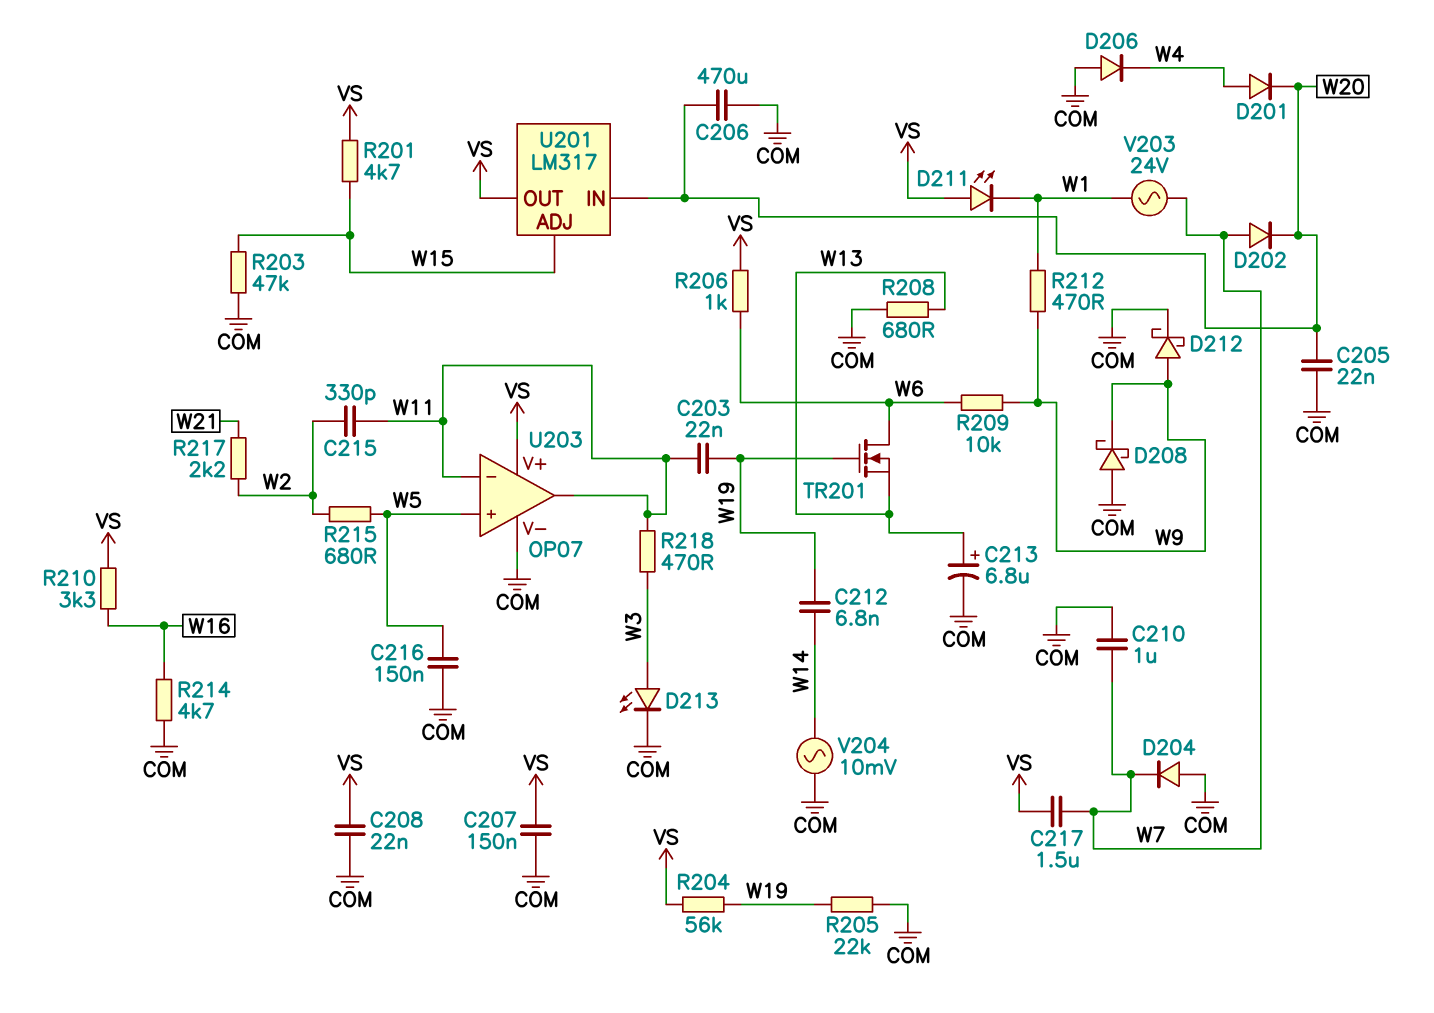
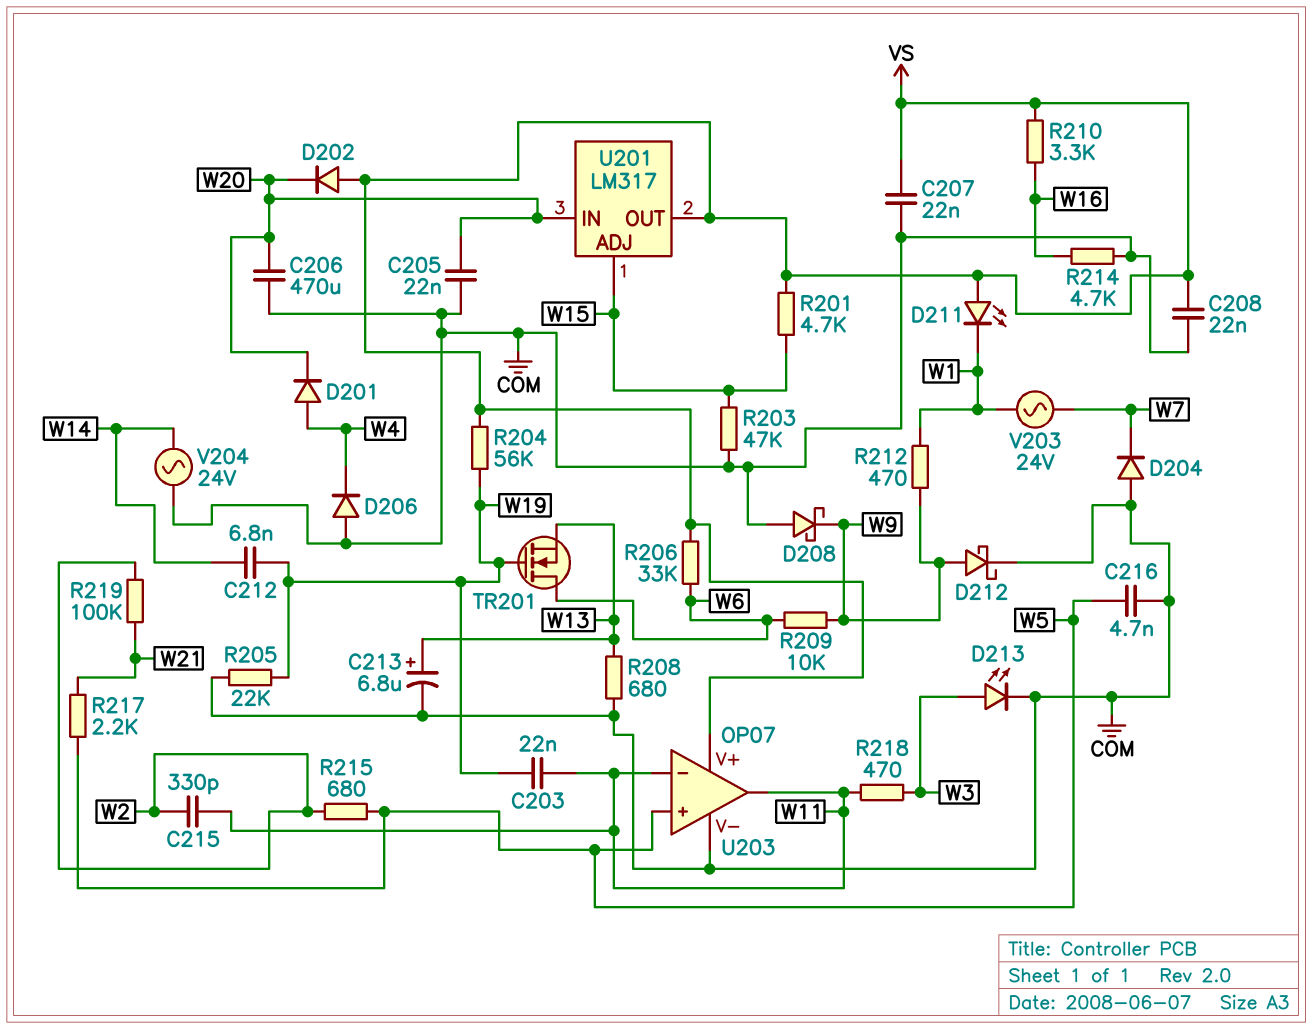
C207: 150nF (COM, VS) -> 22nF (COM, VS)
C210: 1uF (COM, W7) -> none
C216: 150nF (COM, W5) -> 4.7nF (COM, W5)
C217: 1.5uF (VS, W7) -> none
D202: diode (A W7, K W20) -> diode (A VS, K W20)
R206: 1k (VS, W6) -> 33k (VS, W6)
R217: 2.2k (W2, W21) -> 2.2k (W5, W21)
R219: none -> 100k (W2, W21)
V204: AC 10mV (COM, W14) -> AC 24V (COM, W14)

